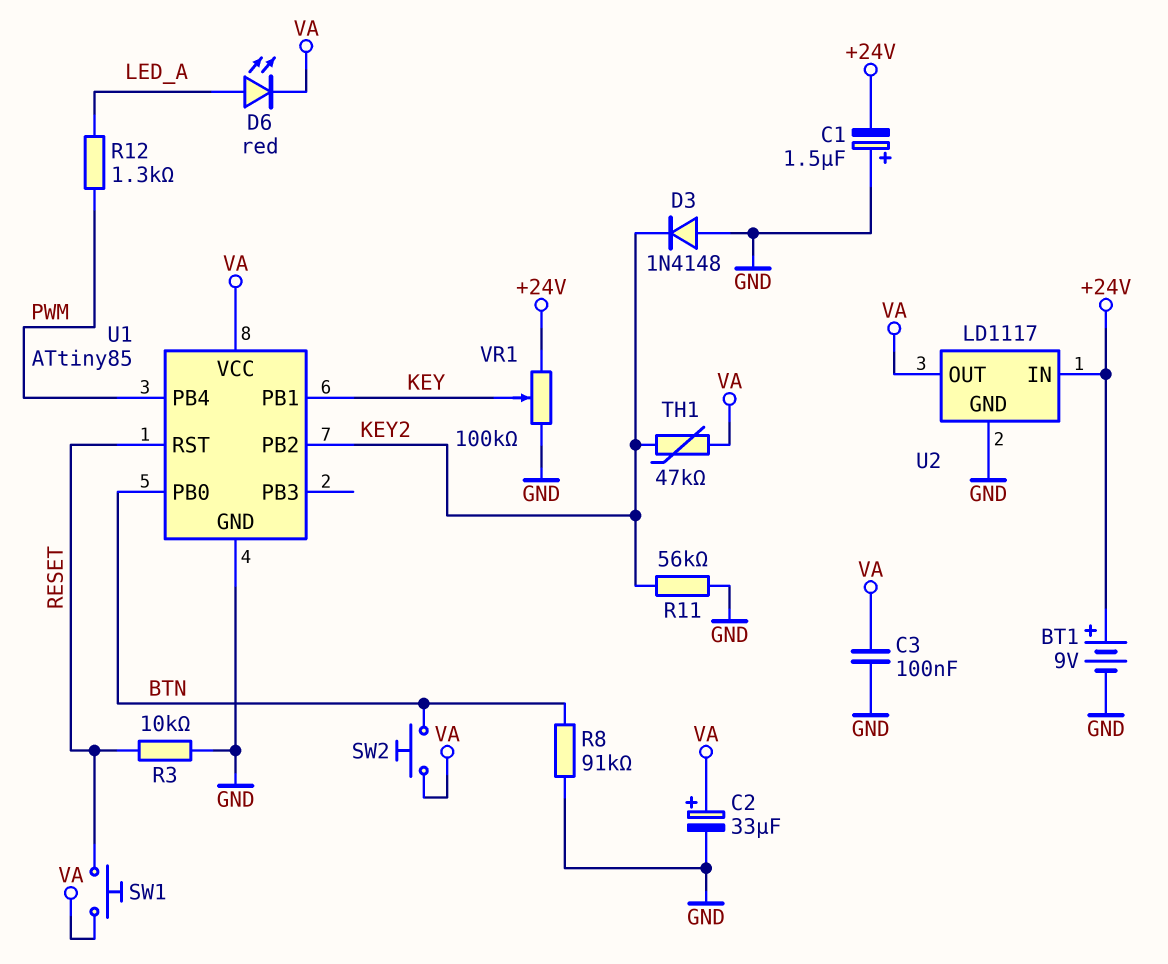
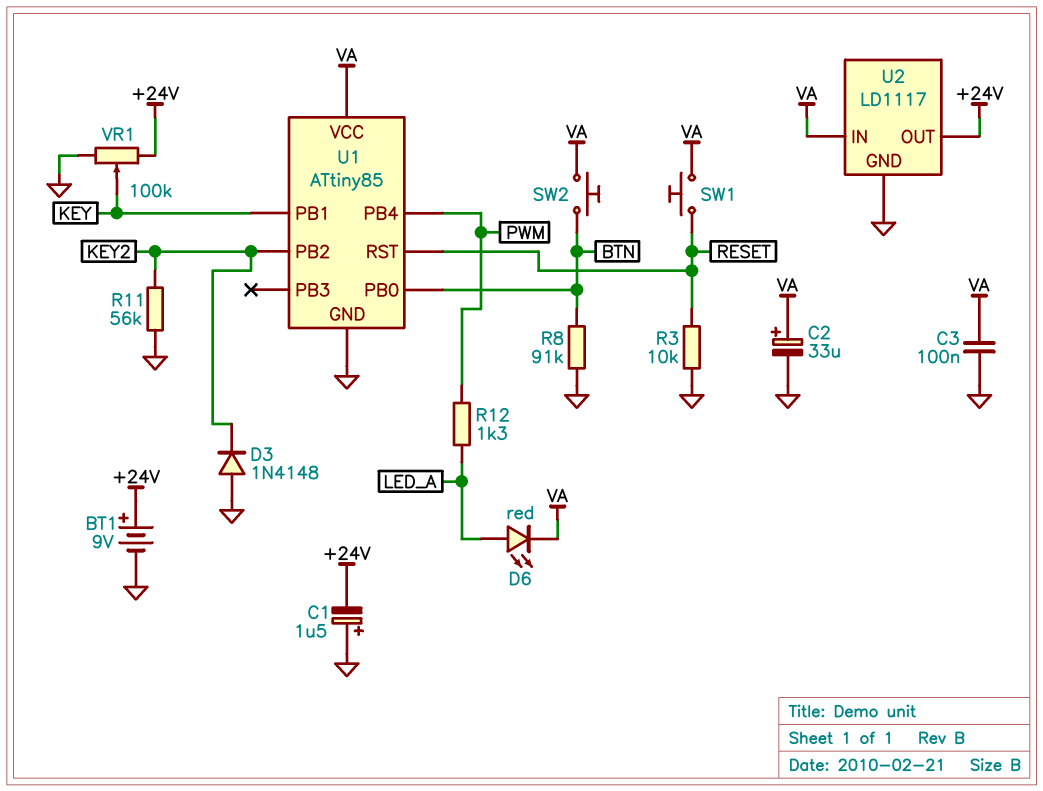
TH1: 47k (KEY2, VA) -> none
U2 pin IN: +24V -> VA
U2 pin OUT: VA -> +24V

